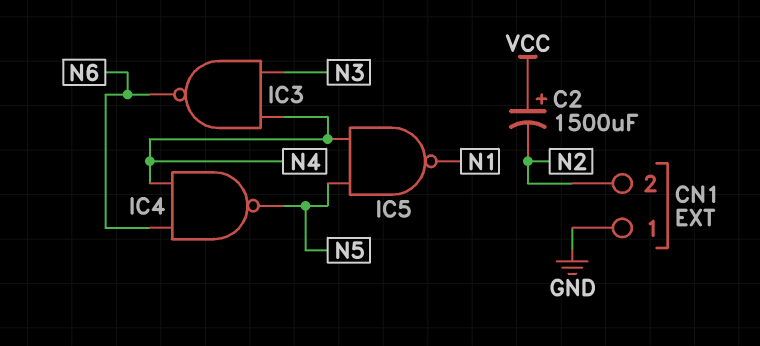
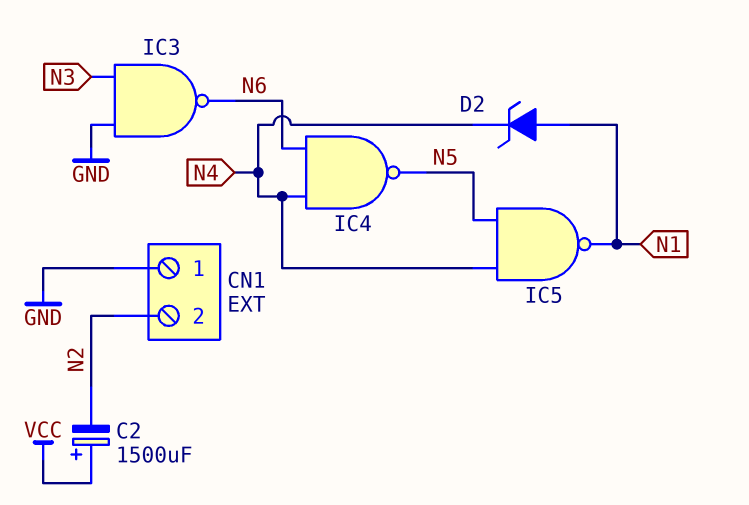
D2: none -> zener (A N1, K N4)
IC3: NAND (in N3, in N4, out N6) -> NAND (in GND, in N3, out N6)

